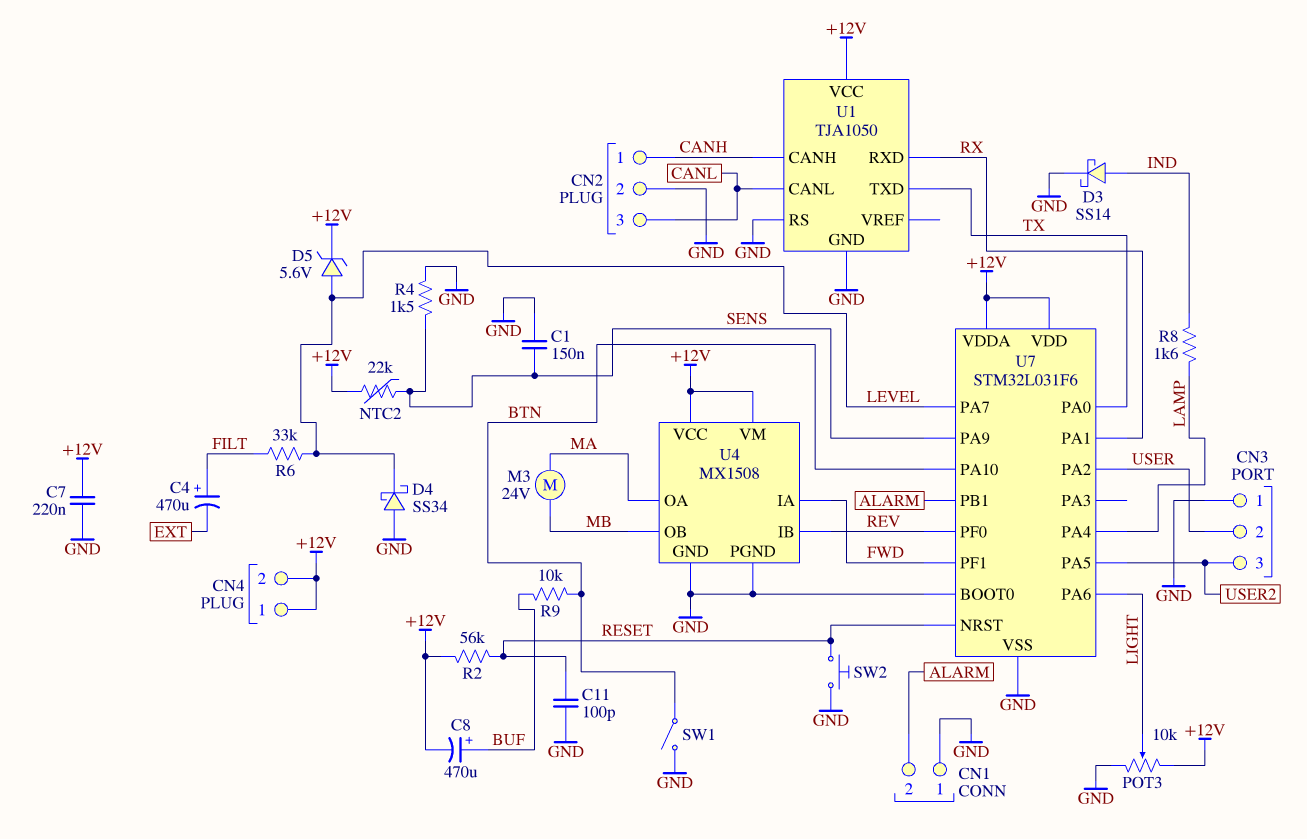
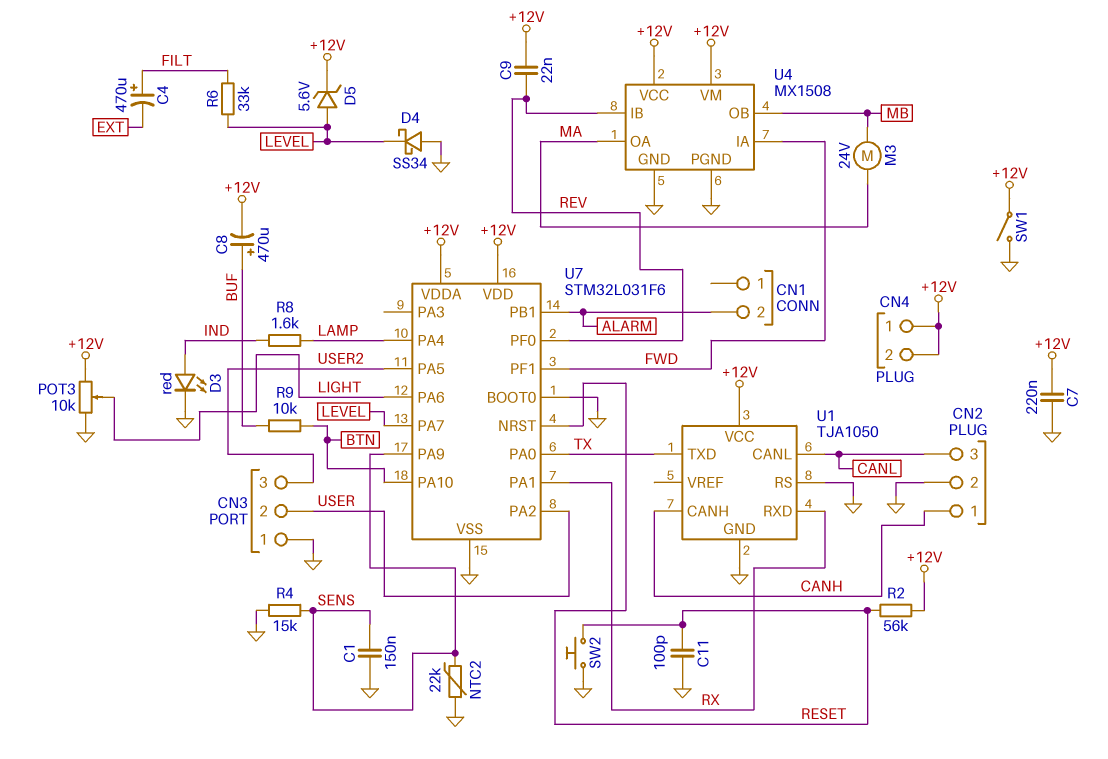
C9: none -> 22nF (+12V, REV)
CN1 pin 1: GND -> none
D3: schottky SS14 (A IND, K GND) -> LED red (A IND, K GND)
NTC2: 22k (+12V, SENS) -> 22k (GND, SENS)
R4: 1.5k (GND, SENS) -> 15k (GND, SENS)
SW1: switch (BTN, GND) -> switch (+12V, GND)

